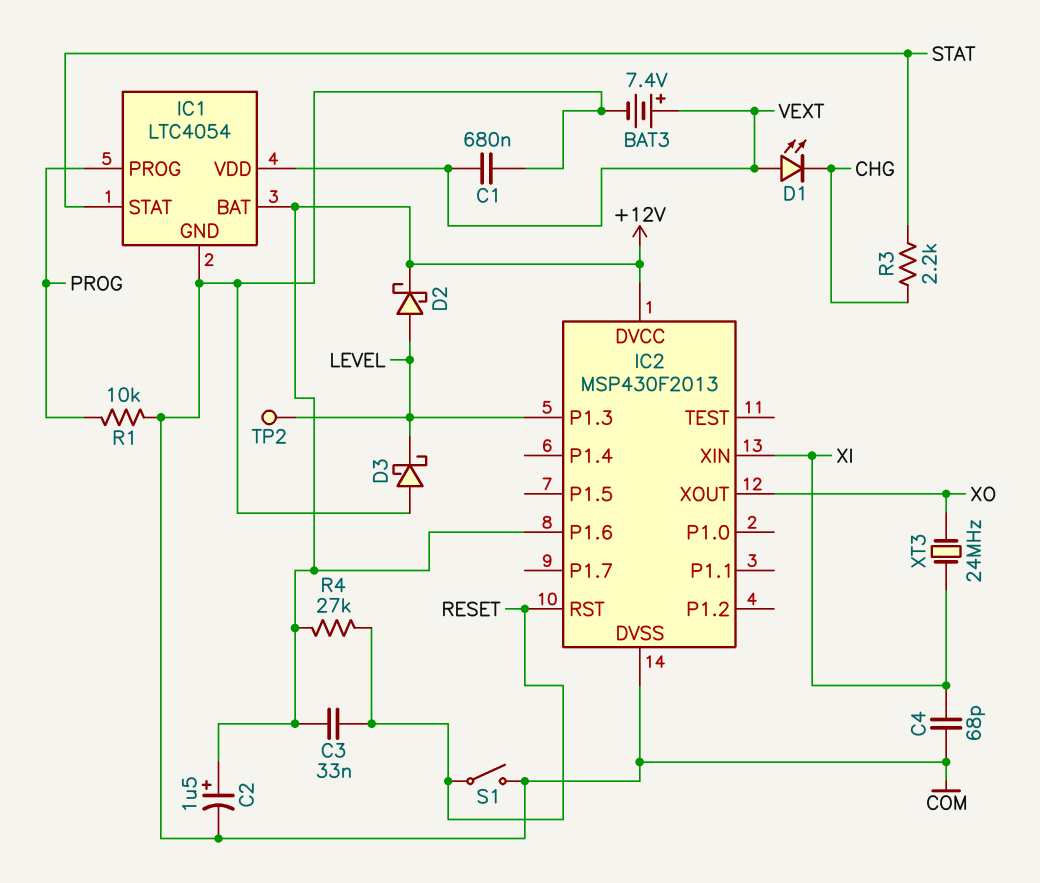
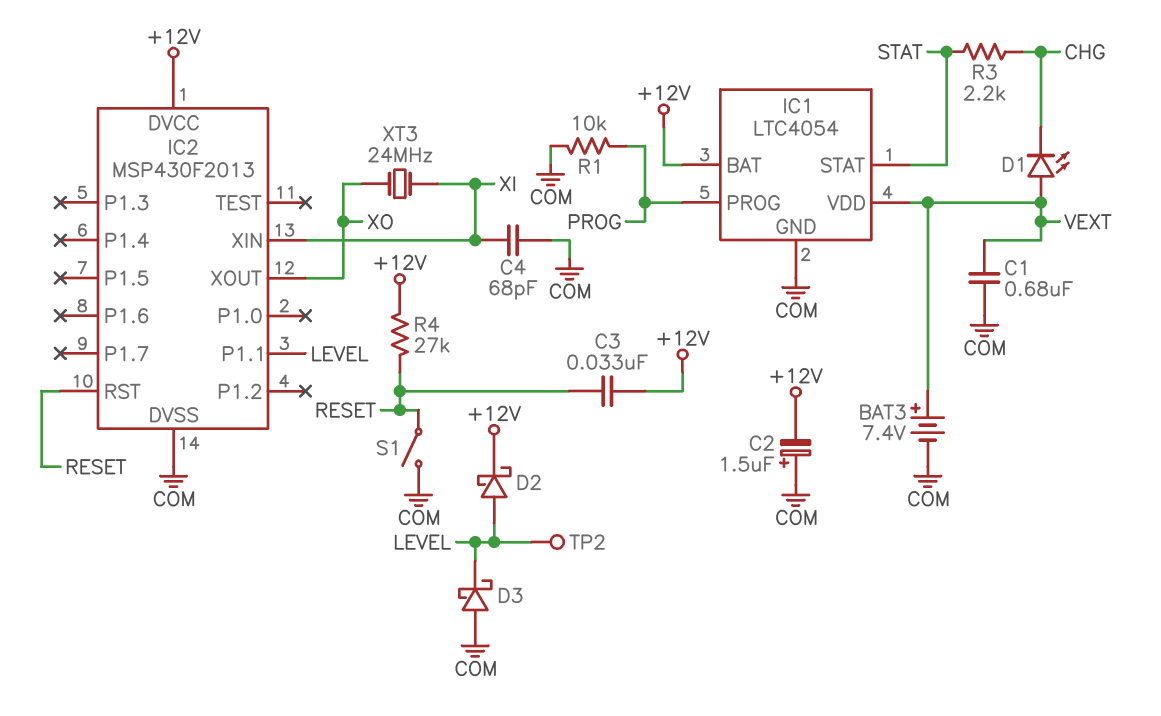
C2: 1.5uF (plus +12V, minus COM) -> 1.5uF (plus COM, minus +12V)
IC2 pin P1.1: none -> LEVEL
IC2 pin P1.3: LEVEL -> none
IC2 pin P1.6: +12V -> none

